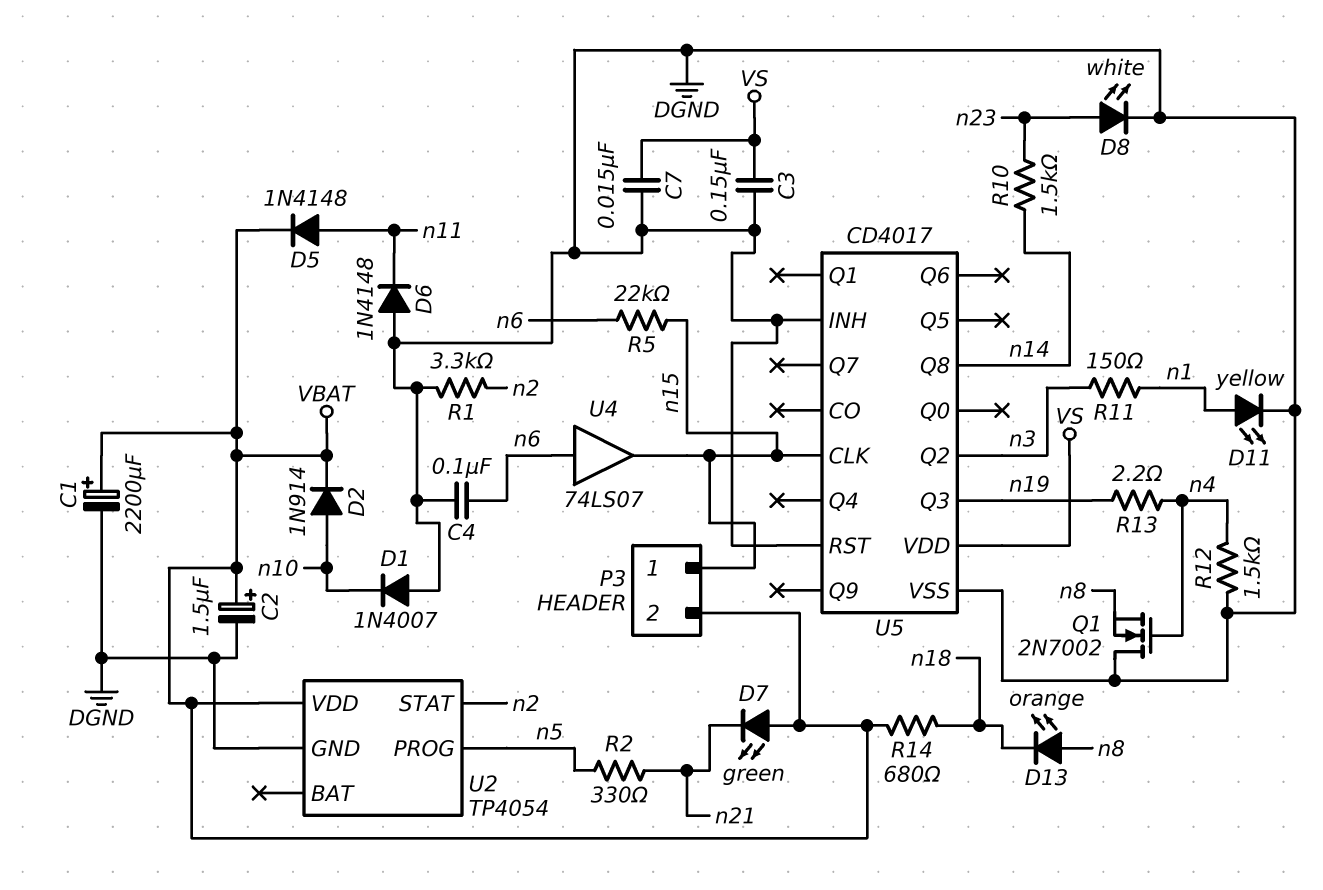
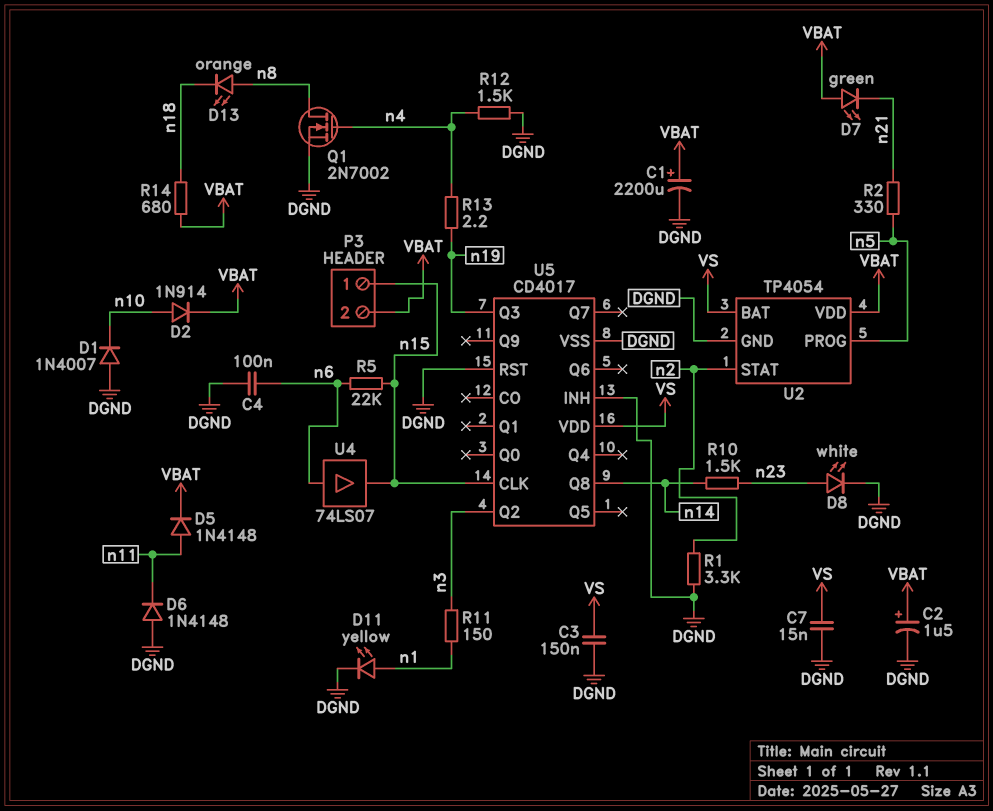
Q1: NMOS 2N7002 (G n4, D DGND, S n8) -> NMOS 2N7002 (G n4, D n8, S DGND)
U2 pin BAT: none -> VS

